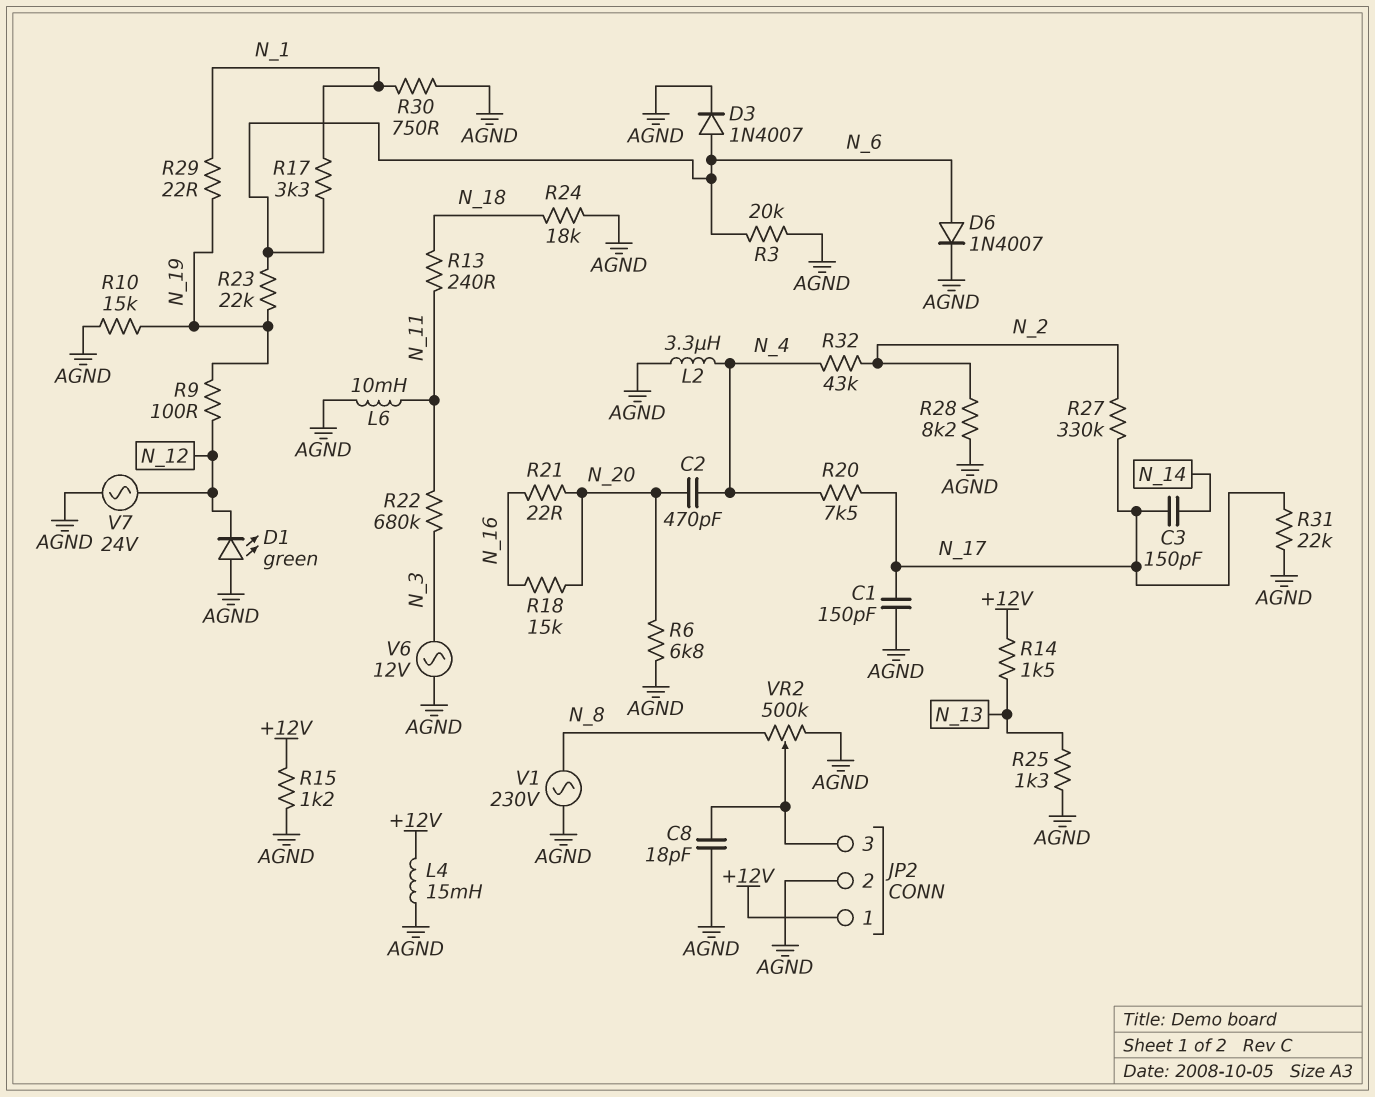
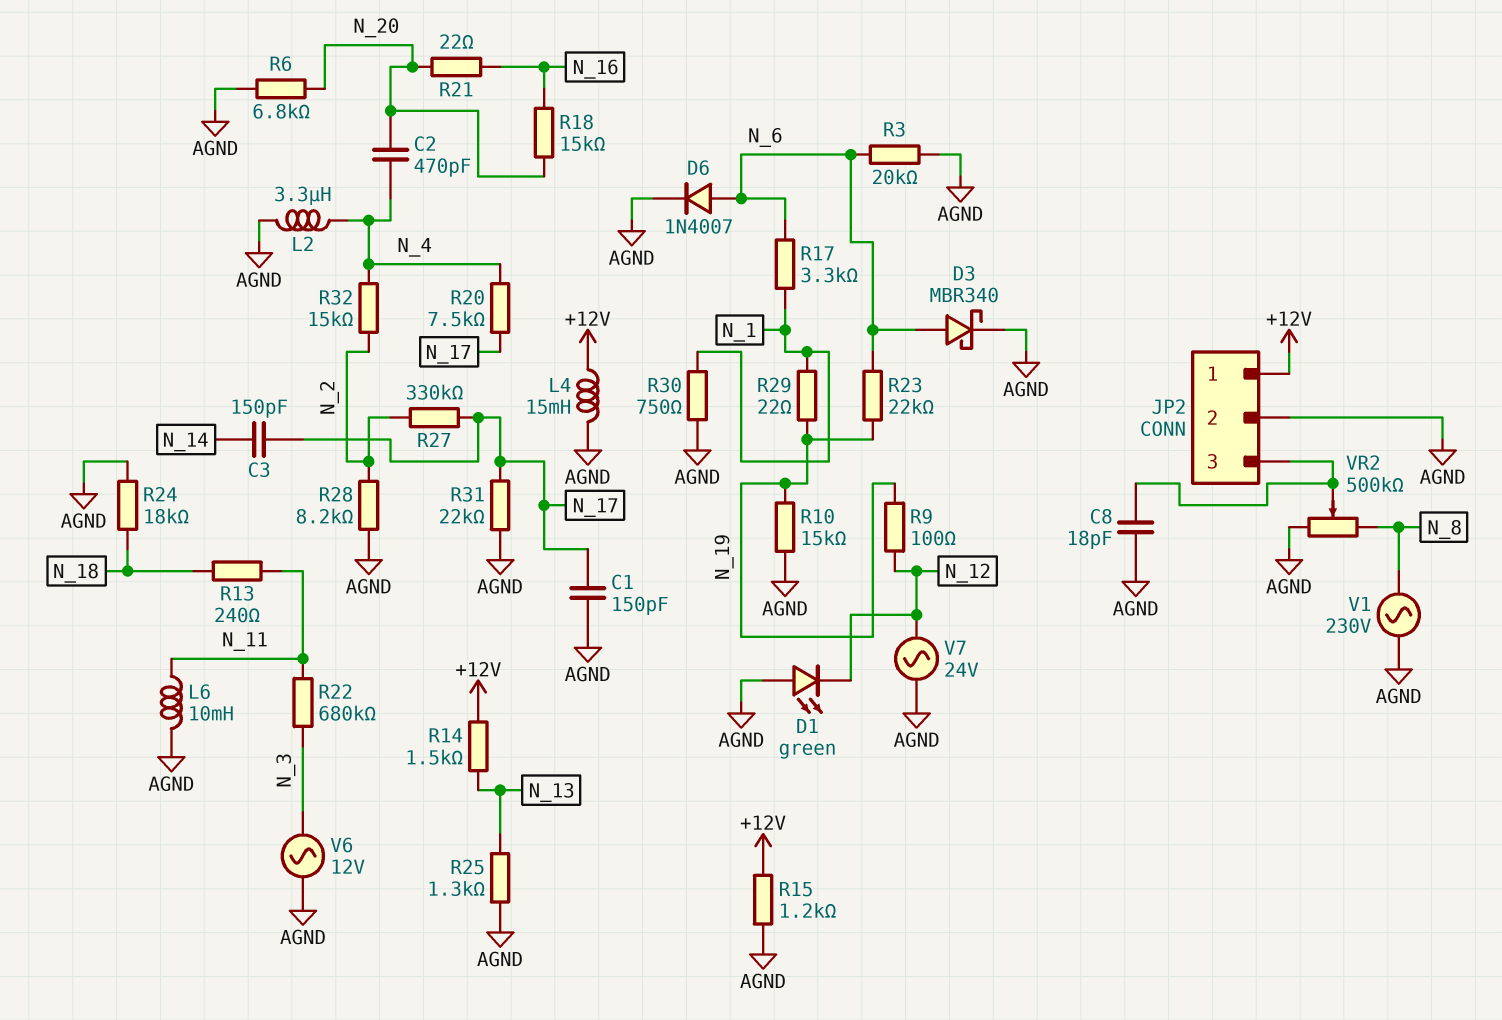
D3: diode 1N4007 (A N_6, K AGND) -> schottky MBR340 (A N_6, K AGND)
R32: 43k (N_2, N_4) -> 15k (N_2, N_4)

